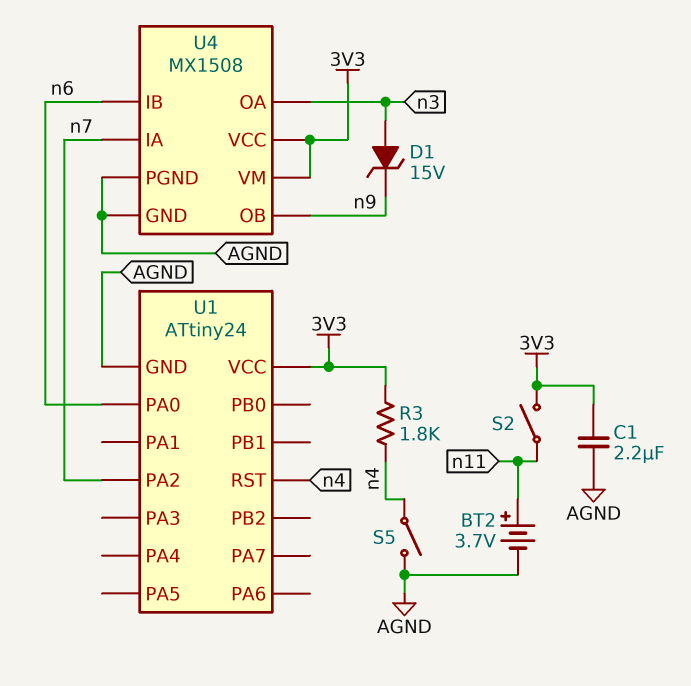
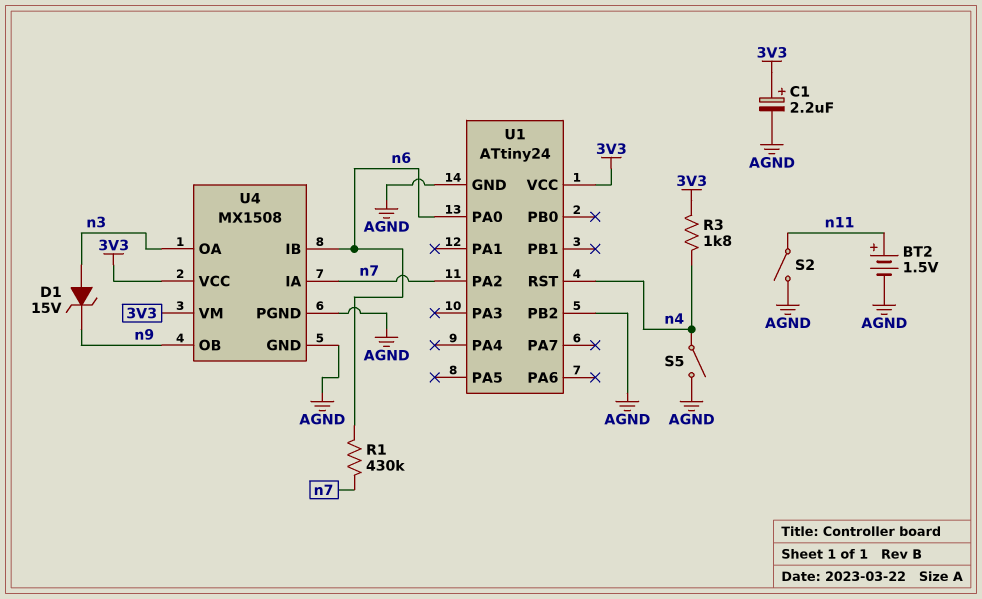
BT2: 3.7V (plus n11, minus AGND) -> 1.5V (plus n11, minus AGND)
C1: 2.2uF (3V3, AGND) -> 2.2uF (plus 3V3, minus AGND)
R1: none -> 430k (n6, n7)
S2: switch (3V3, n11) -> switch (AGND, n11)
U1 pin PB2: none -> AGND

